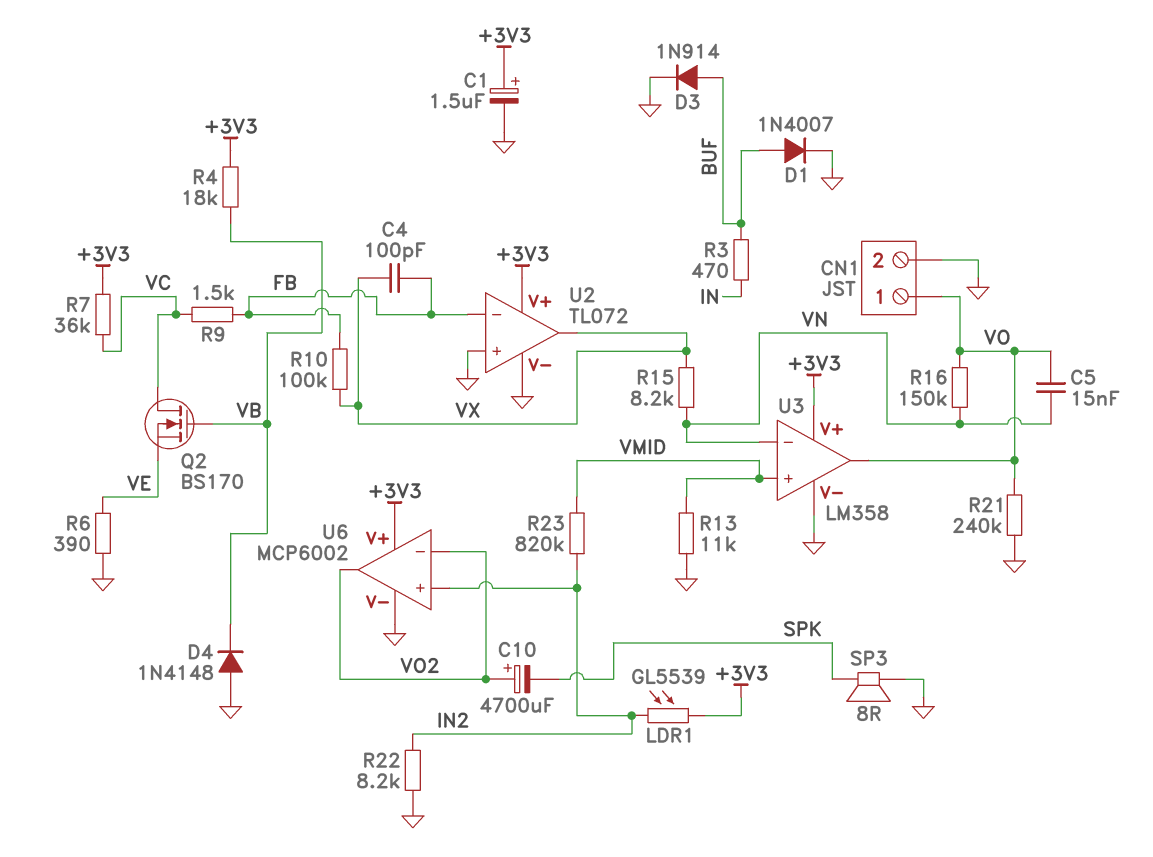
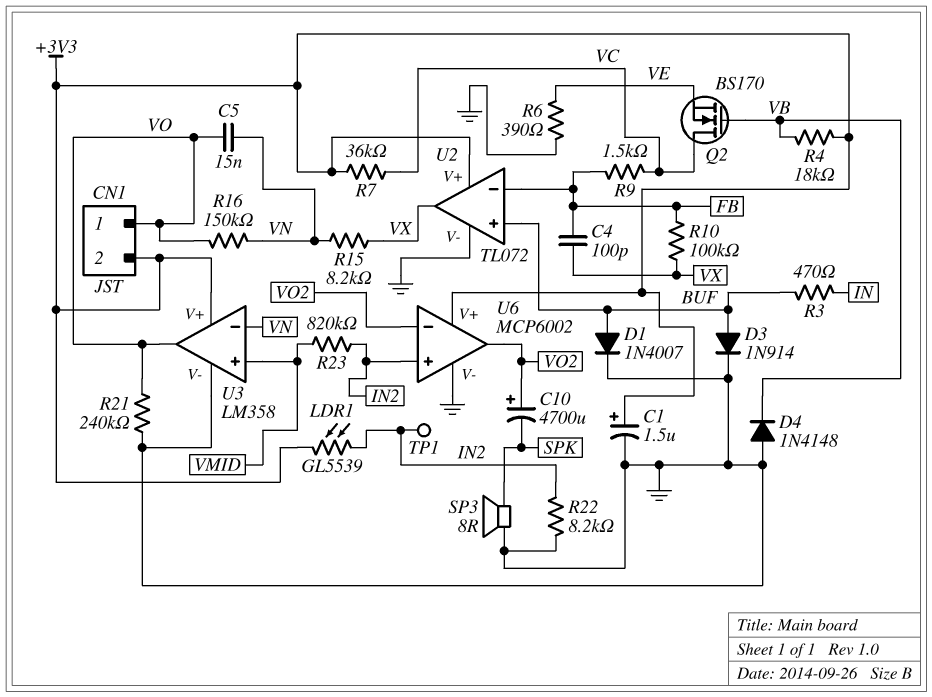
CN1 pin 2: GND -> +3V3
R13: 11k (GND, VMID) -> none
TP1: none -> test point (IN2)
U2 pin in+: GND -> BUF

